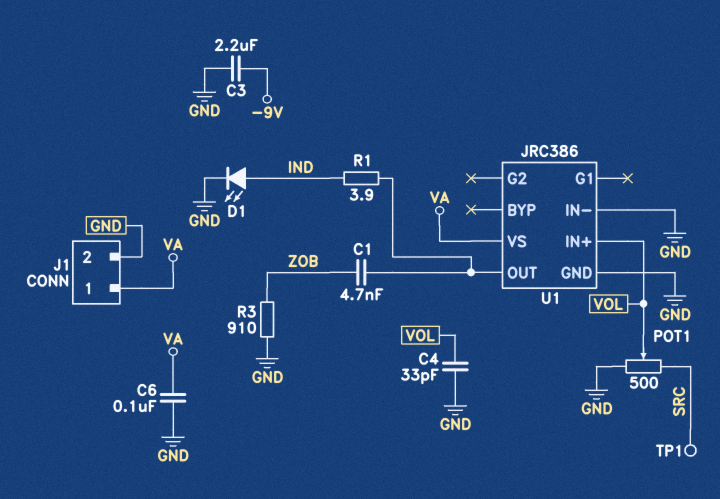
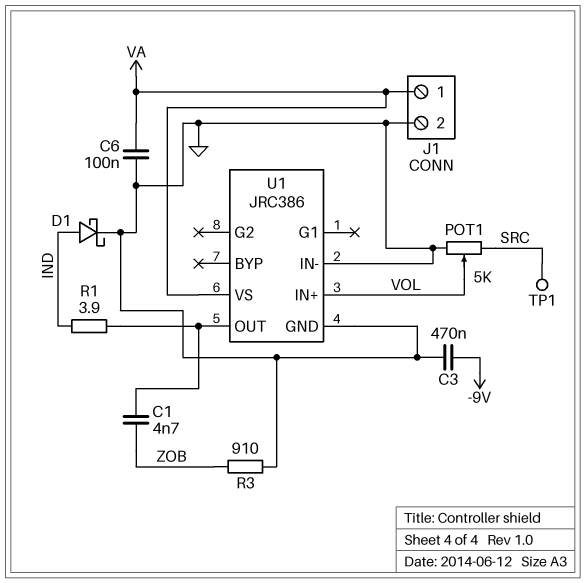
C3: 2.2uF (-9V, GND) -> 470nF (-9V, GND)
C4: 33pF (GND, VOL) -> none
D1: LED (A IND, K GND) -> schottky (A IND, K GND)
POT1: 500 (GND, SRC, wiper VOL) -> 5k (GND, SRC, wiper VOL)

